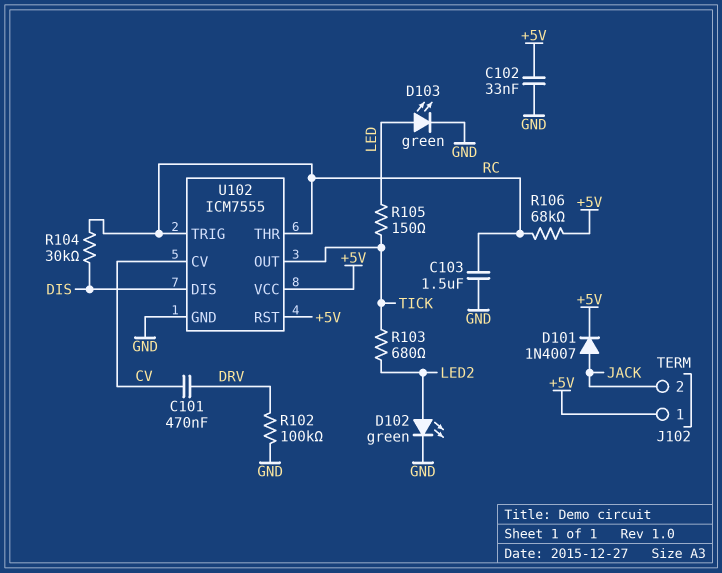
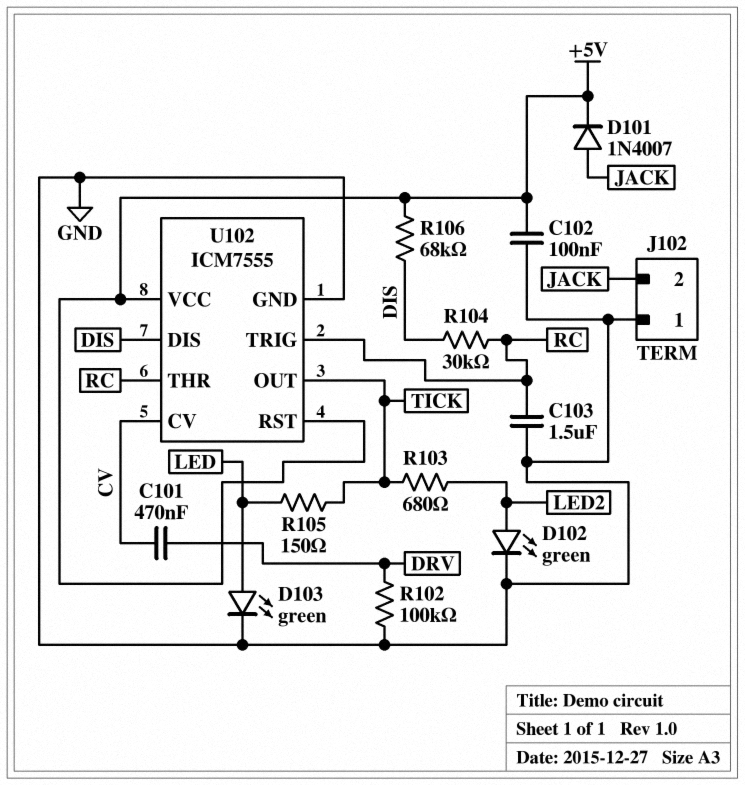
C102: 33nF (+5V, GND) -> 100nF (+5V, GND)
J102 pin 1: +5V -> GND
R106: 68k (+5V, RC) -> 68k (+5V, DIS)

